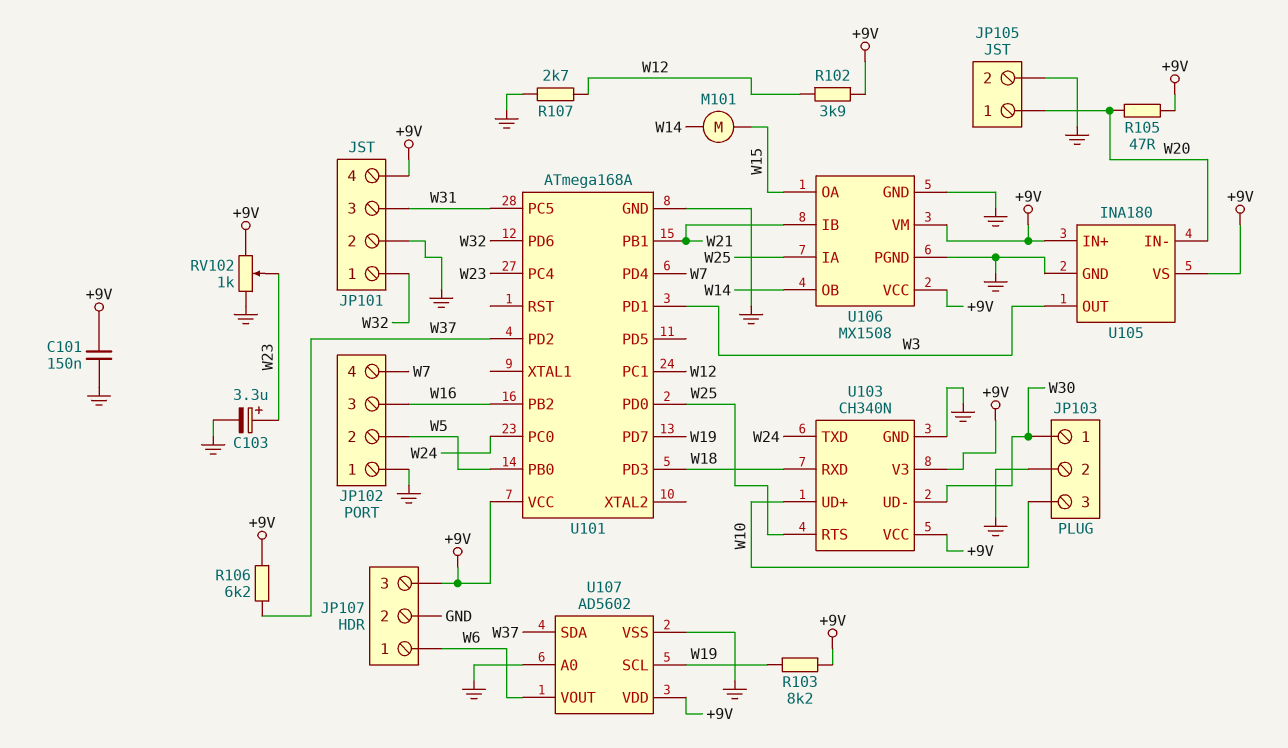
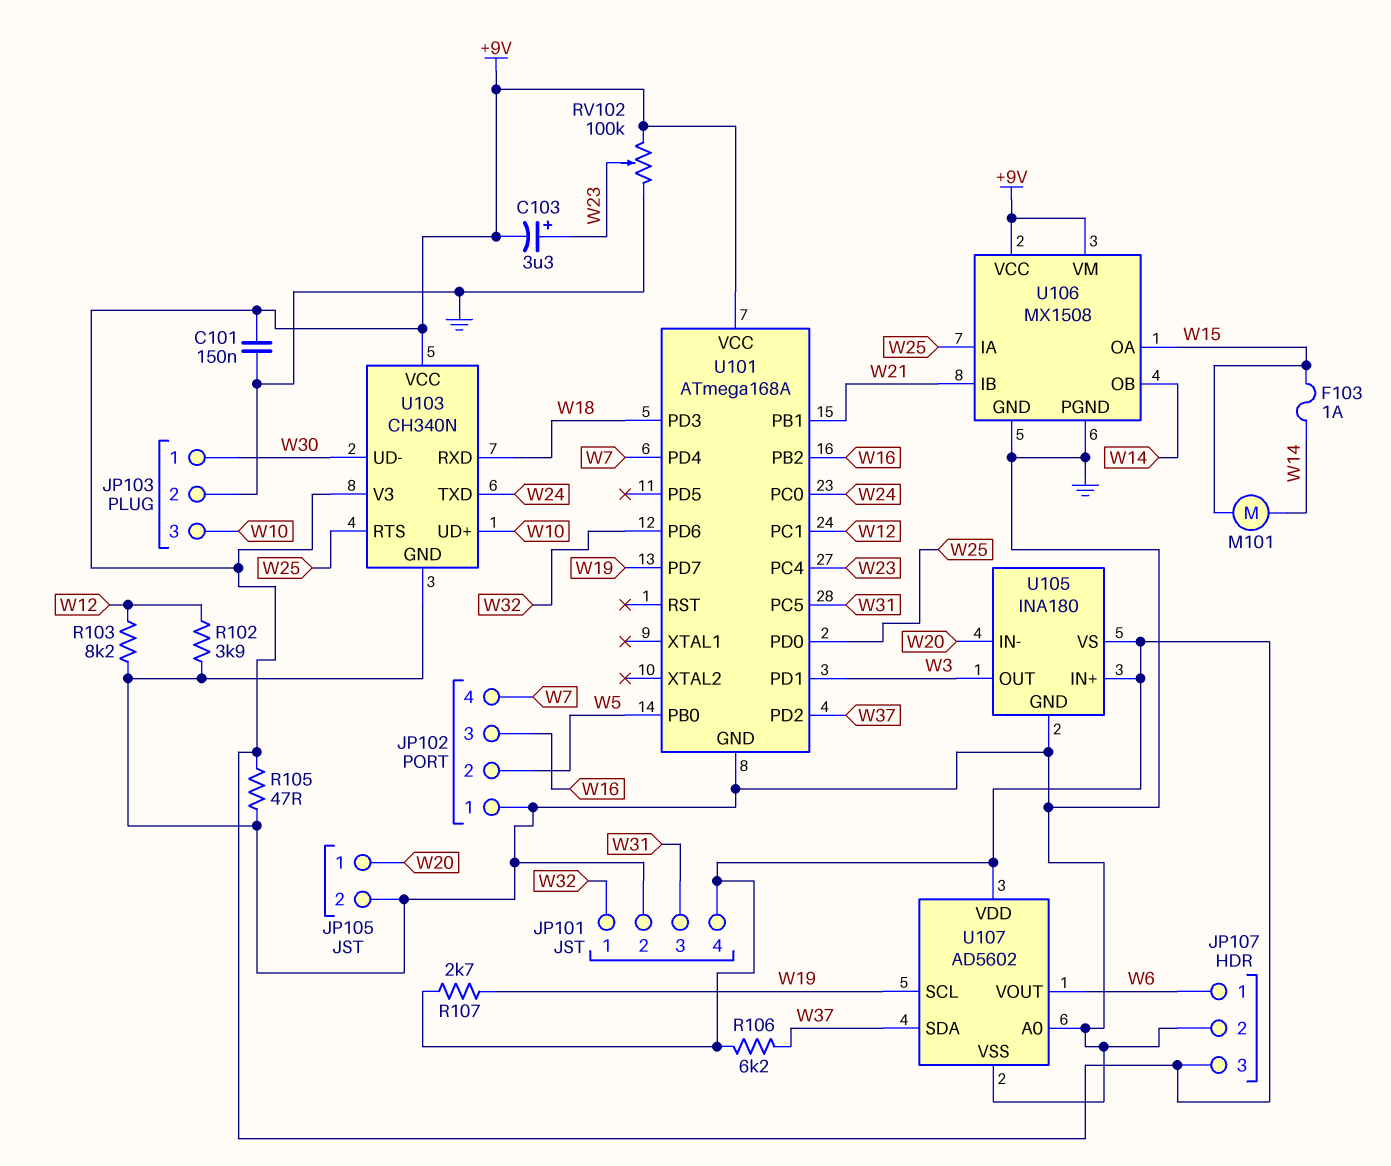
C103: 3.3uF (plus W23, minus GND) -> 3.3uF (plus W23, minus +9V)
F103: none -> 1A (W14, W15)
R102: 3.9k (+9V, W12) -> 3.9k (GND, W12)
R103: 8.2k (+9V, W19) -> 8.2k (GND, W12)
R105: 47 (+9V, W20) -> 47 (+9V, GND)
R107: 2.7k (GND, W12) -> 2.7k (+9V, W19)
RV102: 1k (+9V, GND, wiper W23) -> 100k (+9V, GND, wiper W23)

